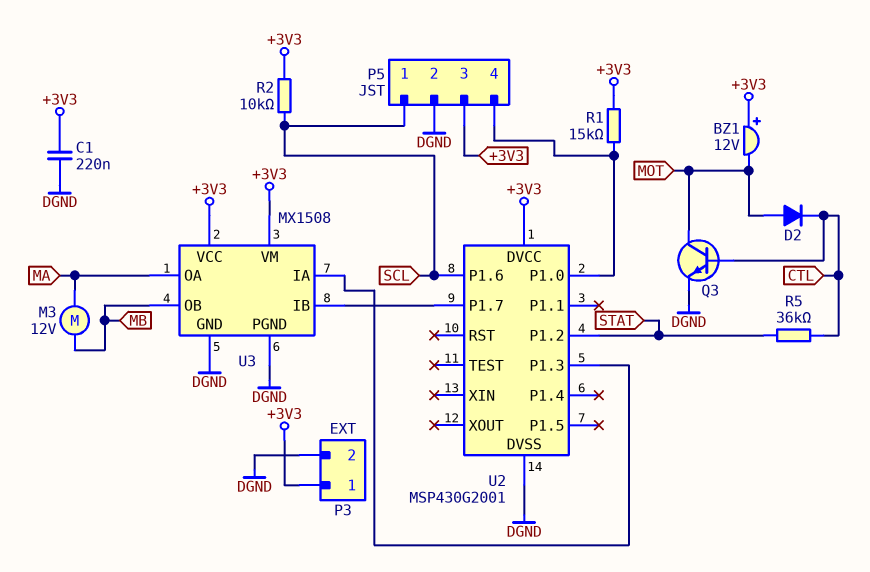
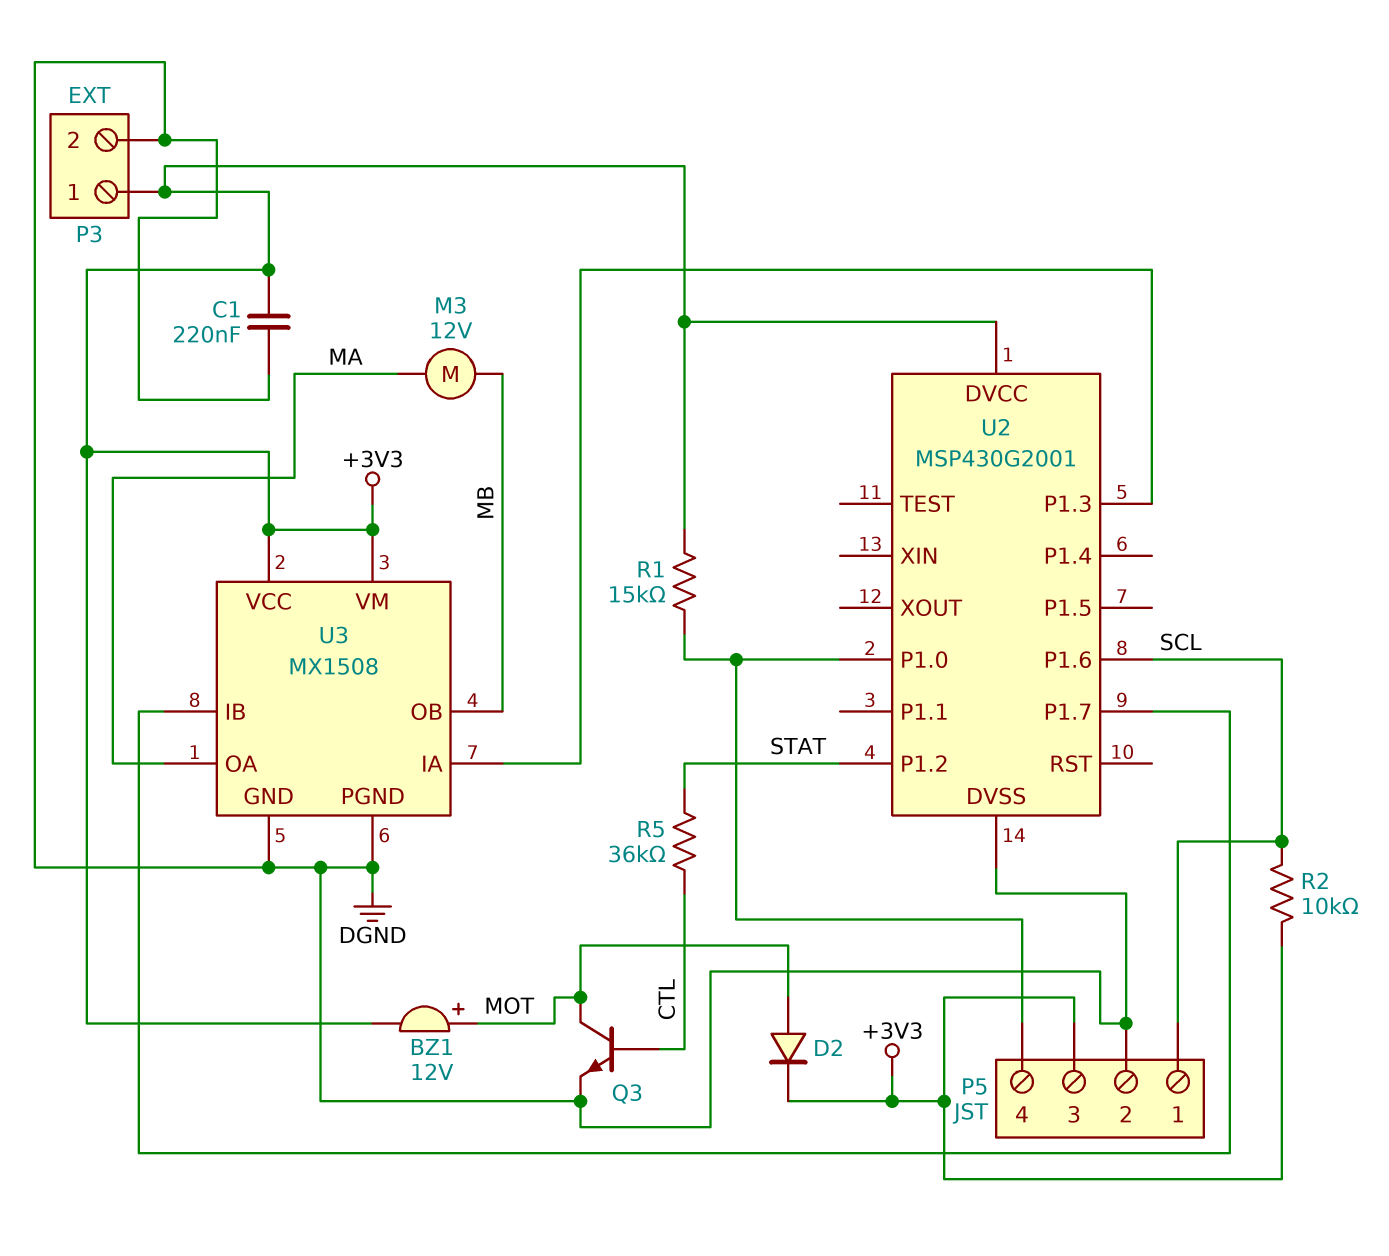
BZ1: buzzer 12V (plus +3V3, minus MOT) -> buzzer 12V (plus MOT, minus +3V3)
D2: diode (A MOT, K CTL) -> diode (A MOT, K +3V3)

